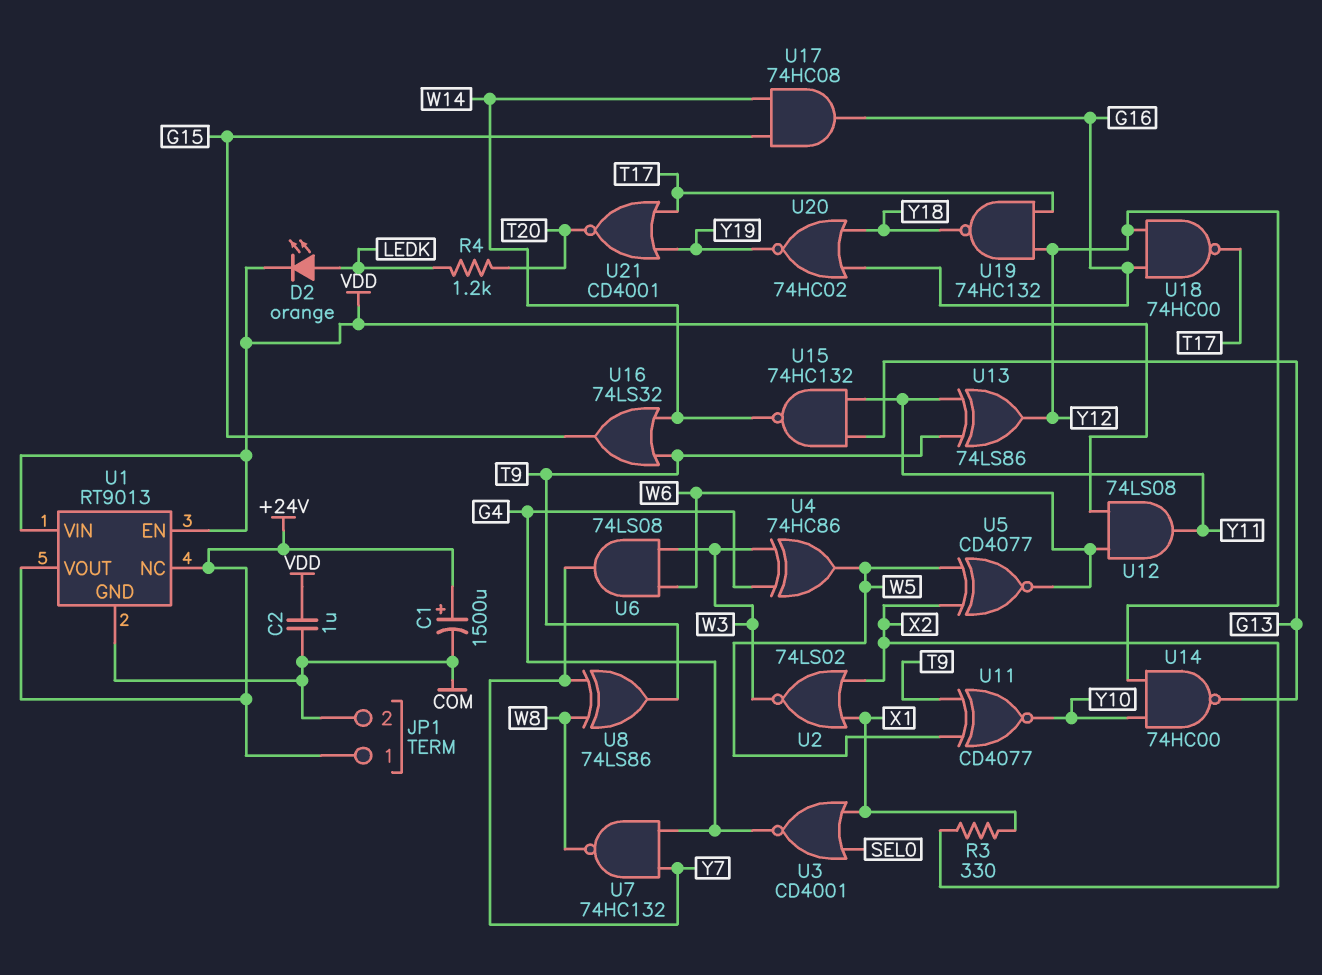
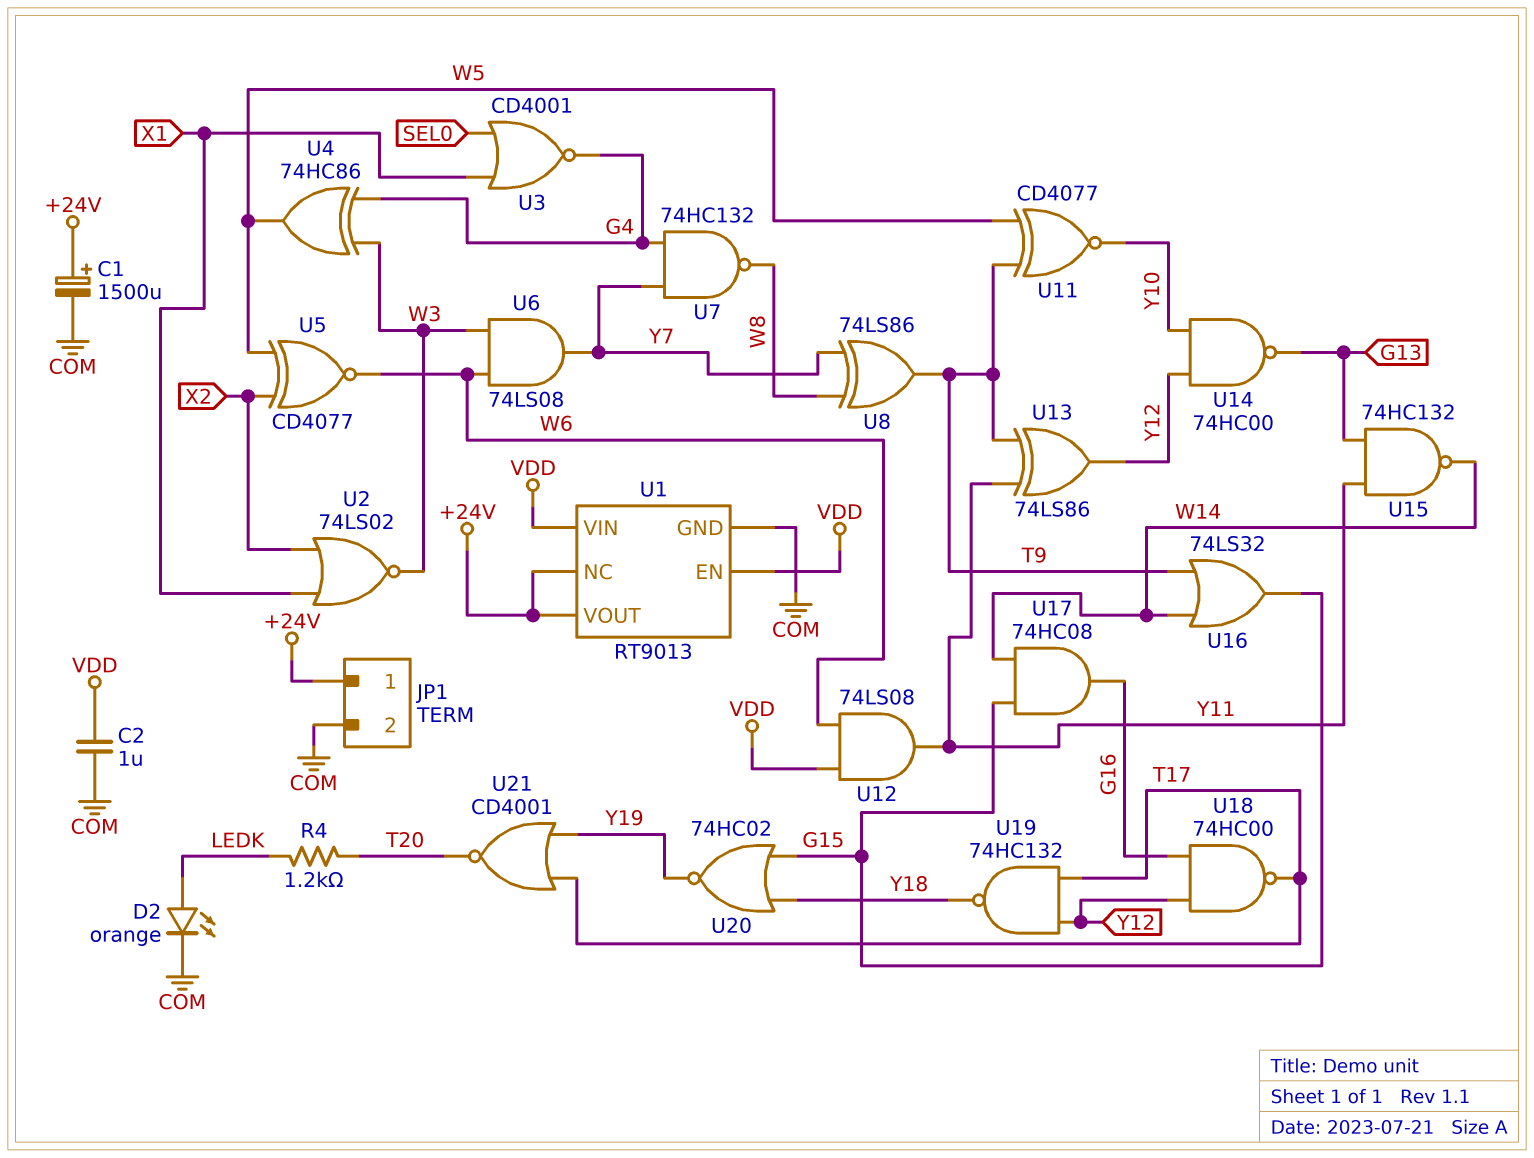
D2: LED orange (A LEDK, K VDD) -> LED orange (A LEDK, K COM)
R3: 330 (X1, X2) -> none
U20: NOR 74HC02 (in G16, in Y18, out Y19) -> NOR 74HC02 (in G15, in Y18, out Y19)

